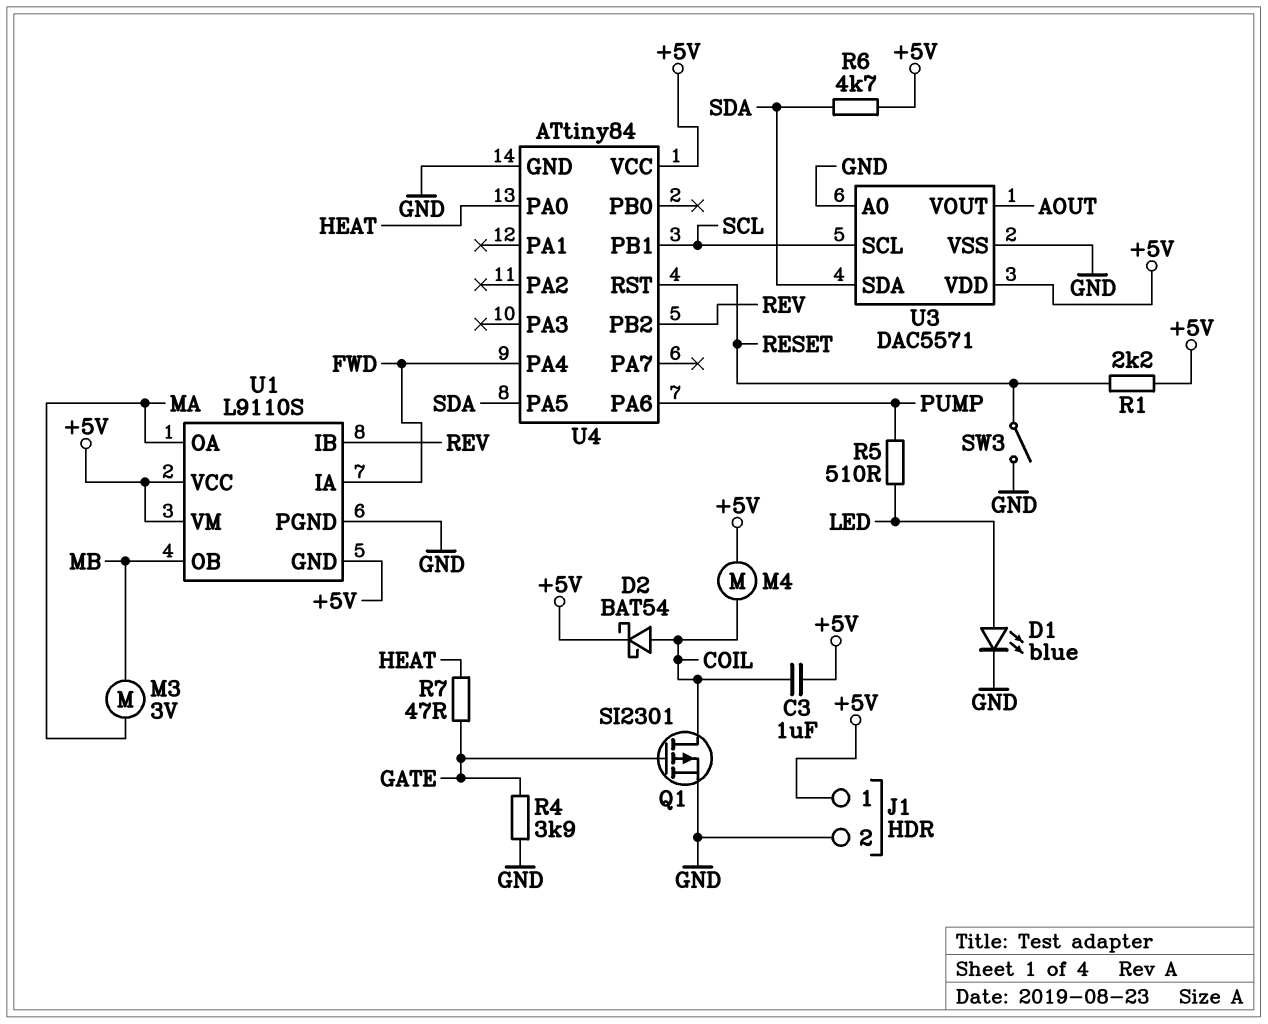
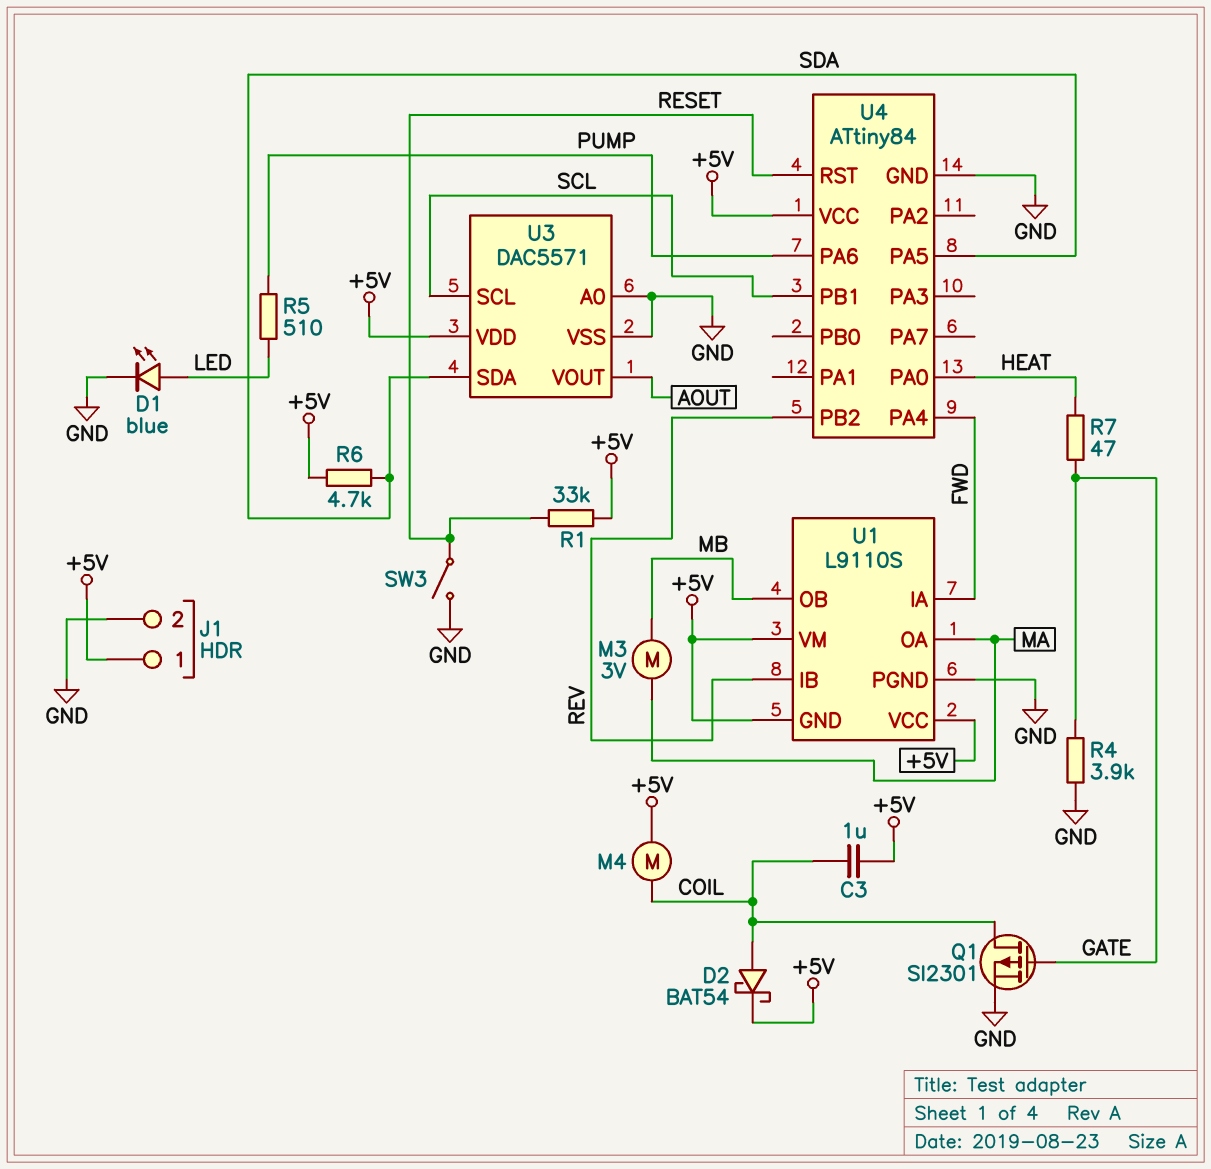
R1: 2.2k (+5V, RESET) -> 33k (+5V, RESET)

